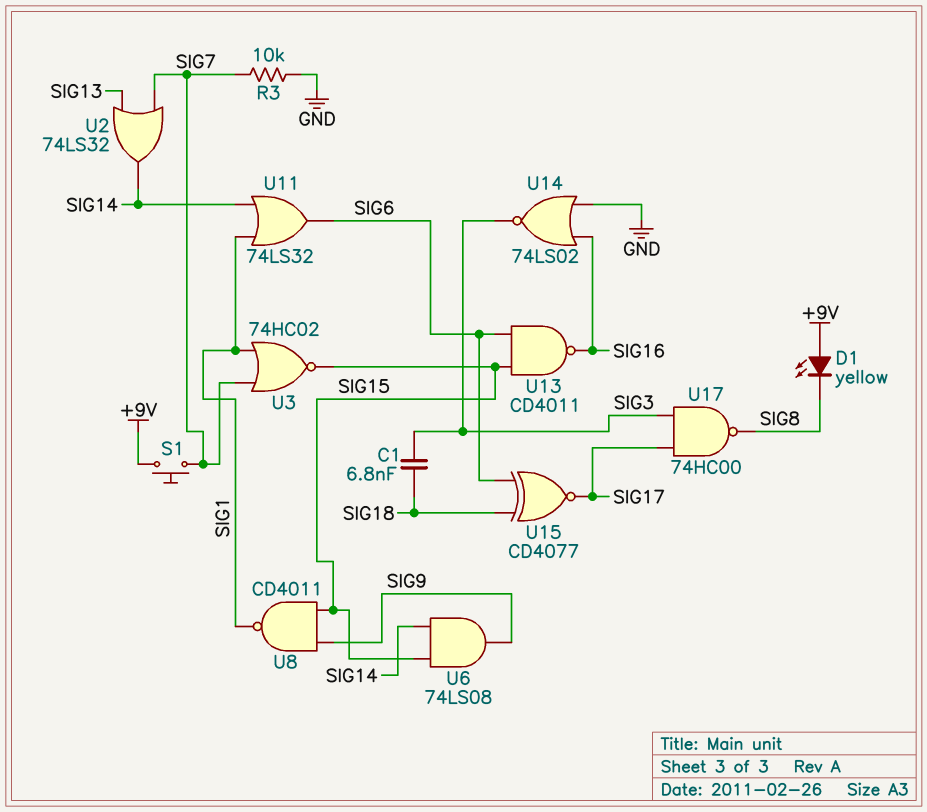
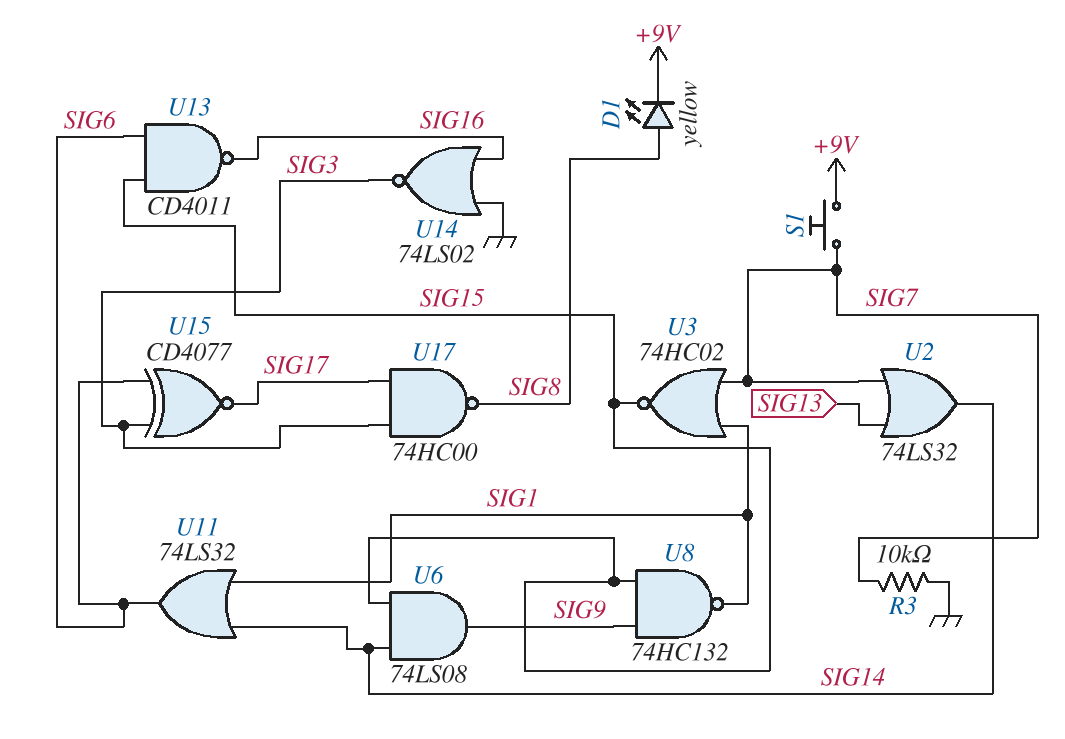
C1: 6.8nF (SIG3, SIG18) -> none
D1: LED yellow (A +9V, K SIG8) -> LED yellow (A SIG8, K +9V)
U8: NAND CD4011 (in SIG9, in SIG15, out SIG1) -> NAND 74HC132 (in SIG9, in SIG15, out SIG1)
U15: XNOR CD4077 (in SIG6, in SIG18, out SIG17) -> XNOR CD4077 (in SIG3, in SIG6, out SIG17)

